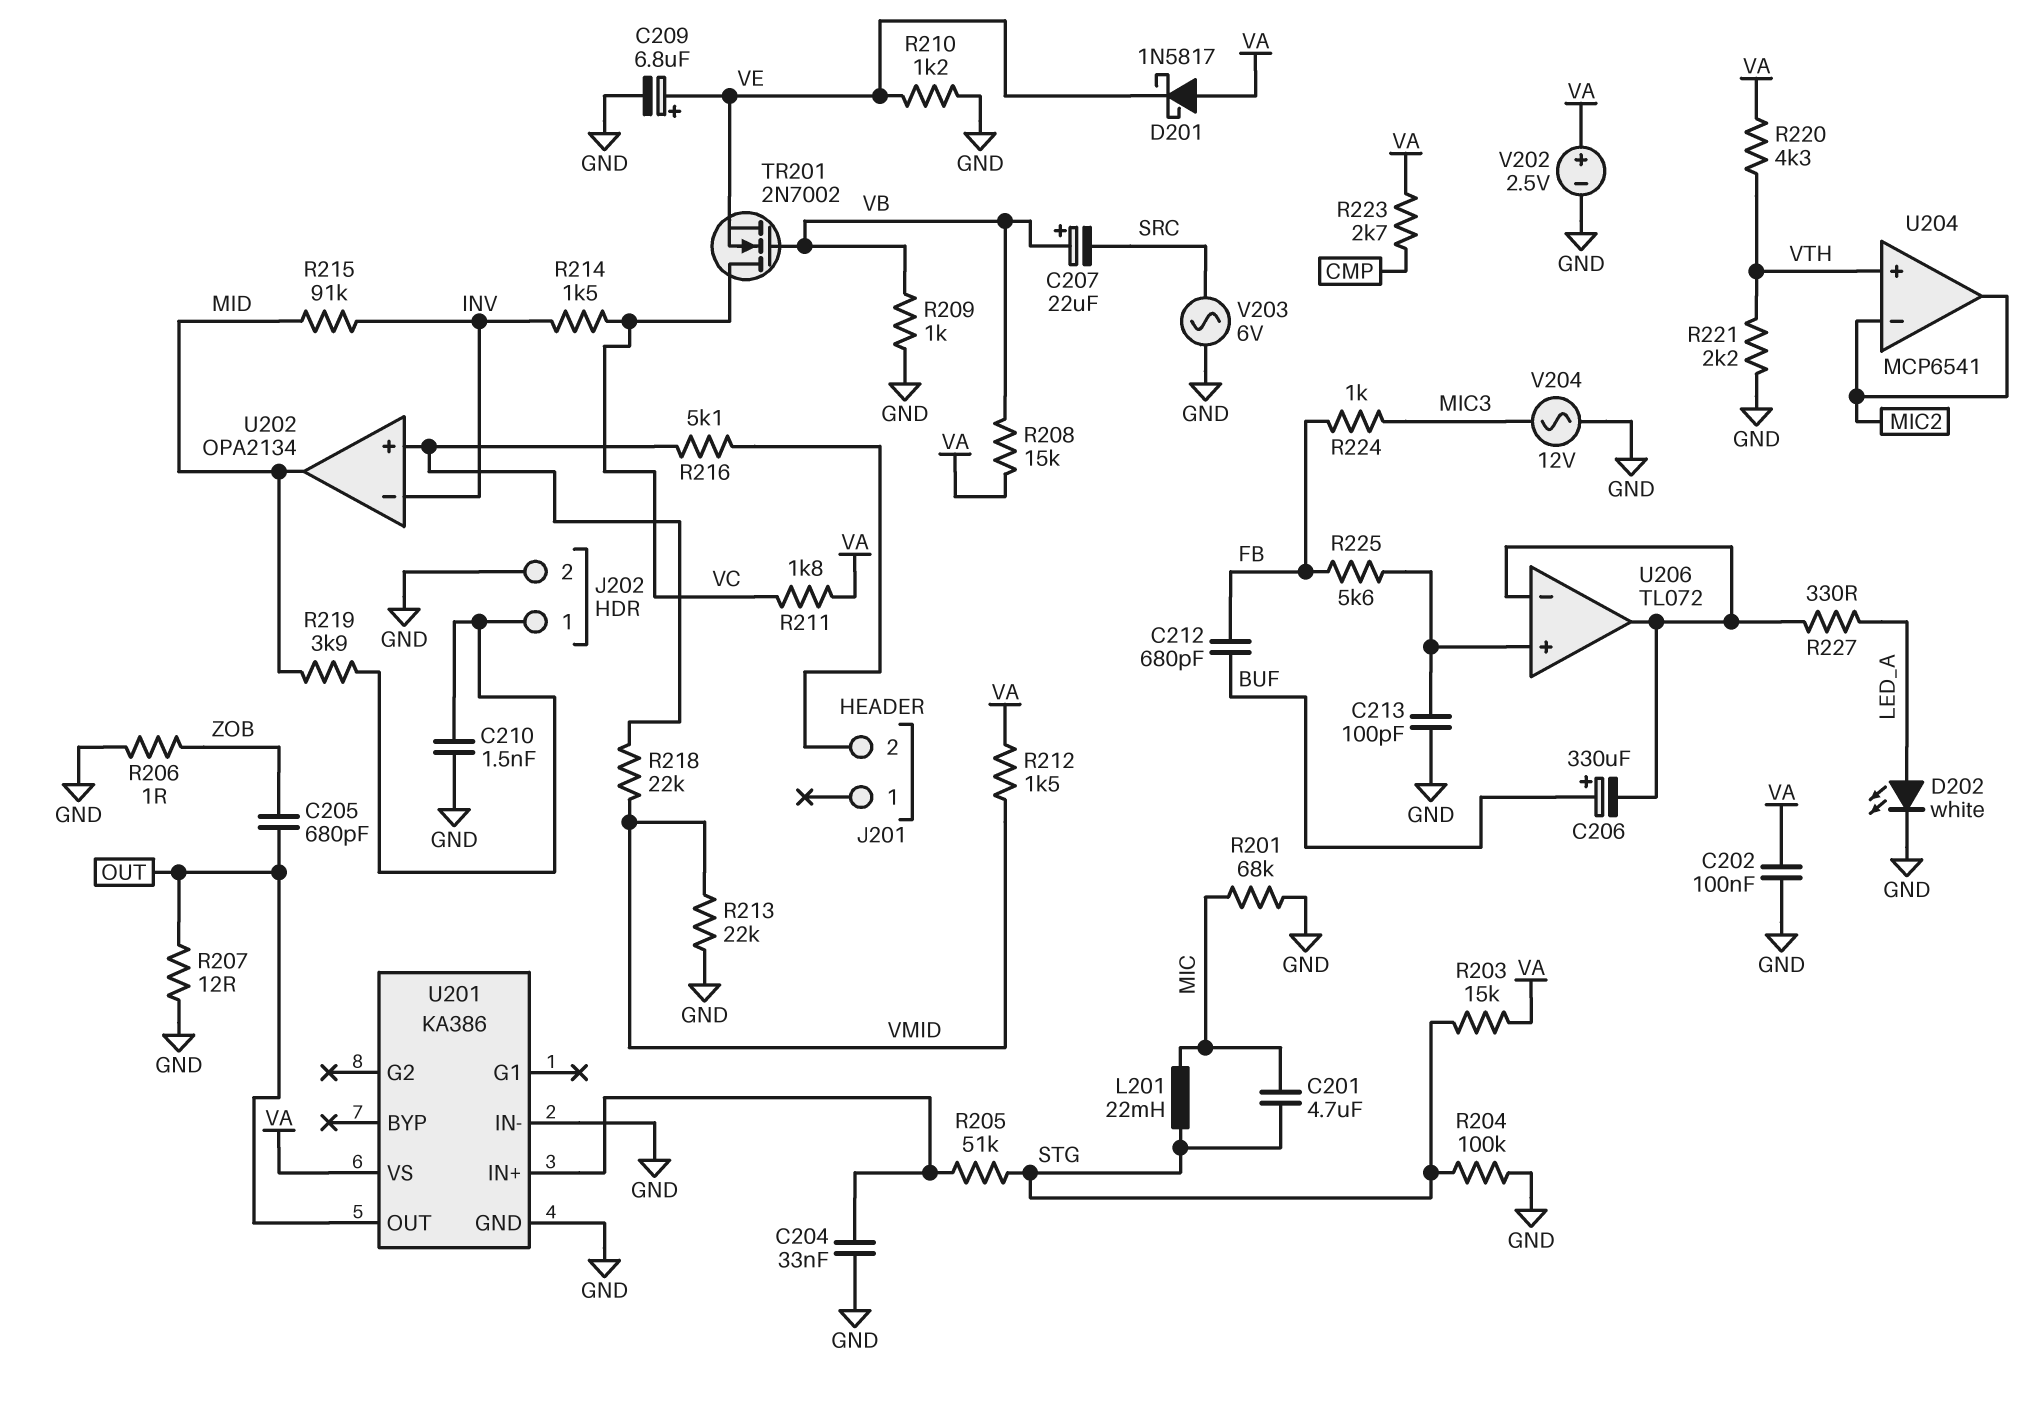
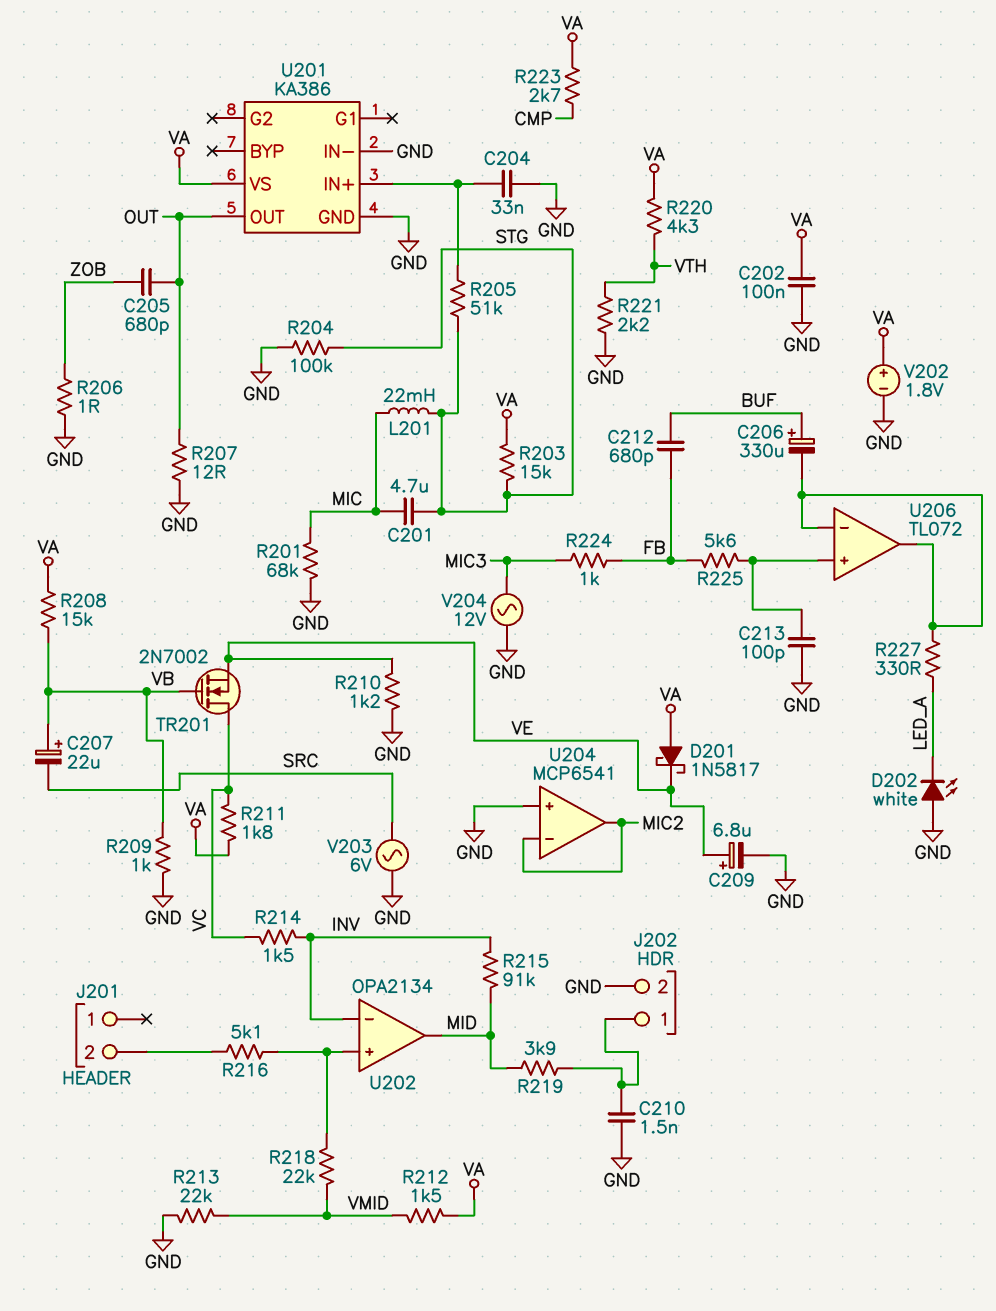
D202: LED white (A LED_A, K GND) -> LED white (A GND, K LED_A)
U204 pin in+: VTH -> GND
V202: 2.5V (plus VA, minus GND) -> 1.8V (plus VA, minus GND)

